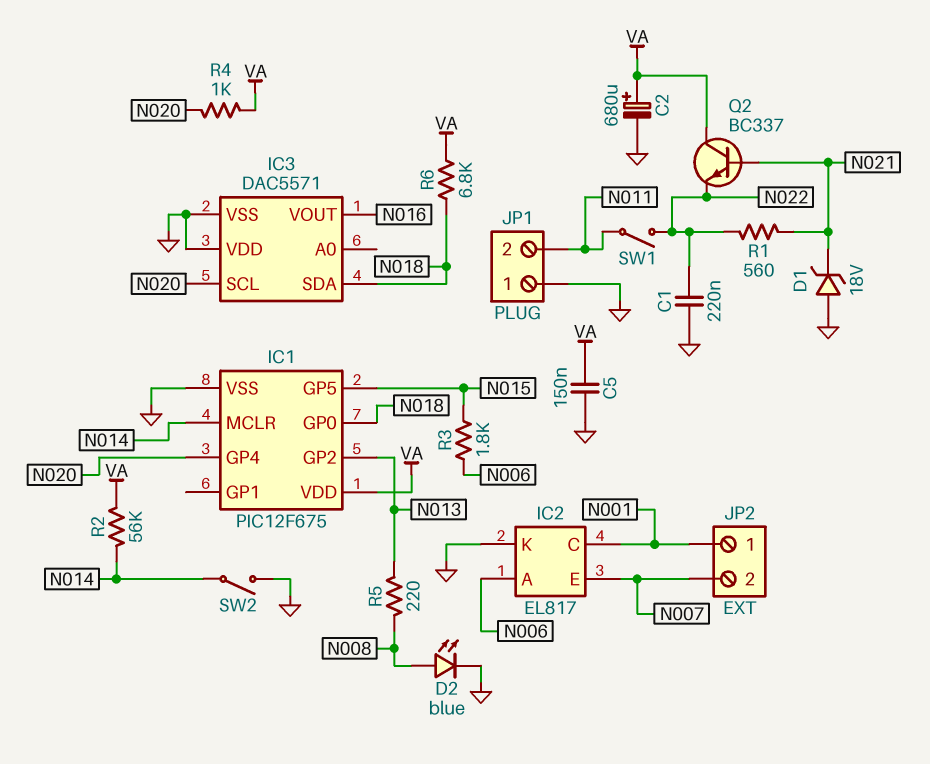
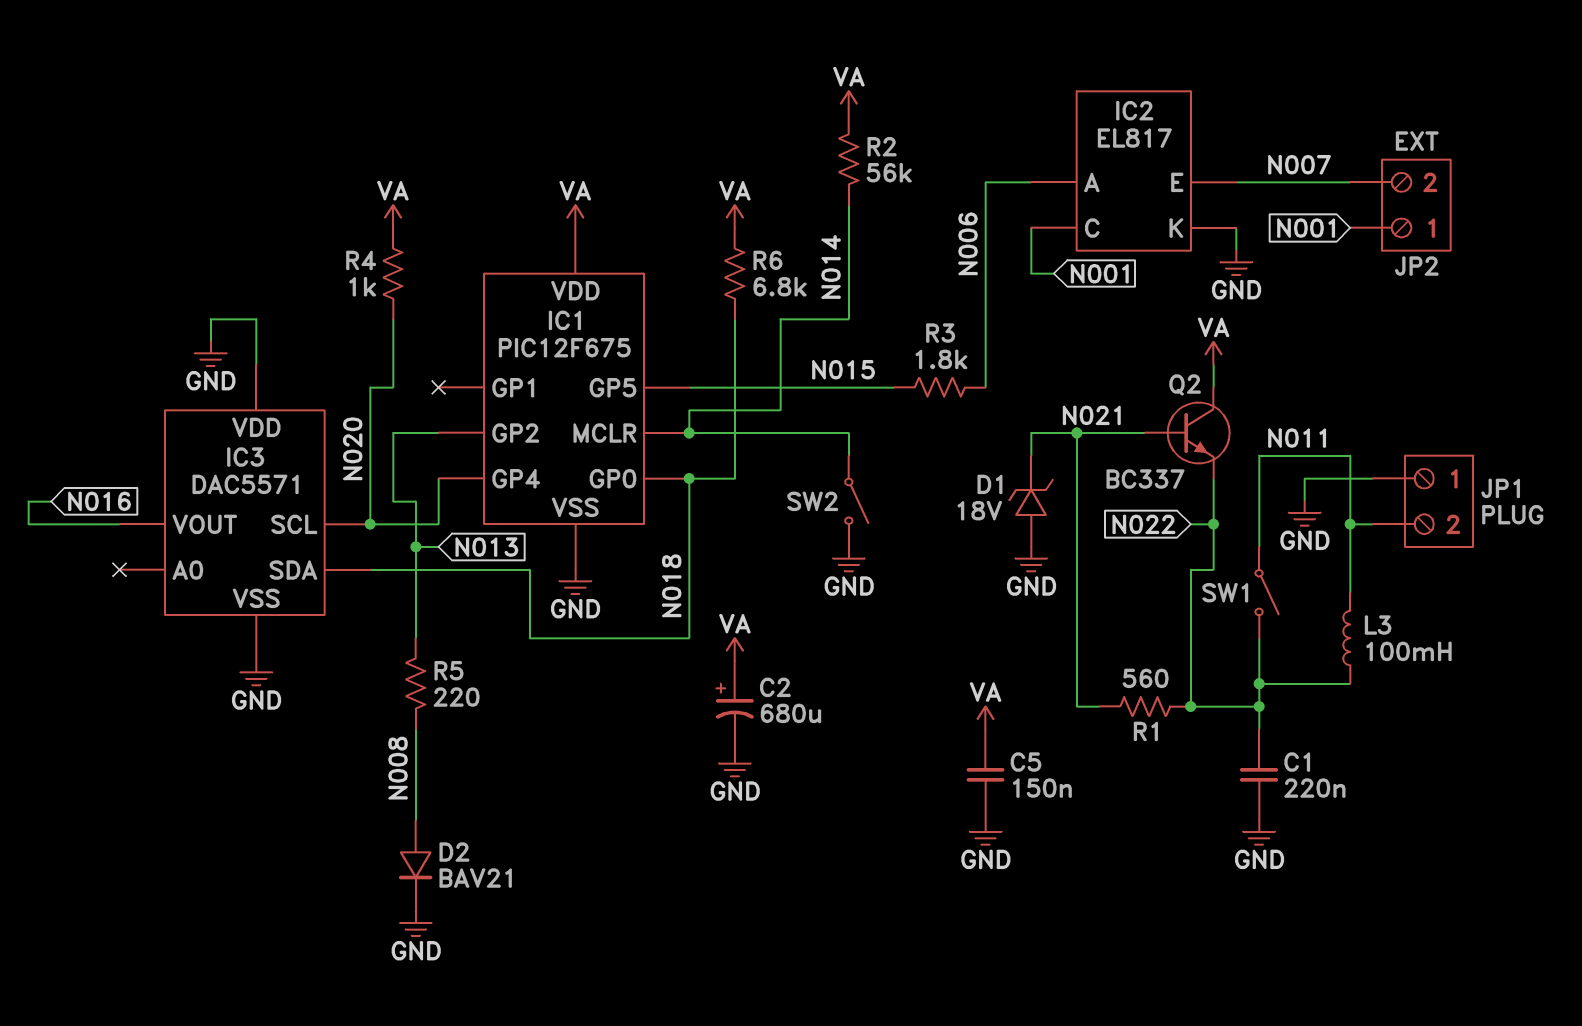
D2: LED blue (A N008, K GND) -> diode BAV21 (A N008, K GND)
L3: none -> 100mH (N011, N022)

